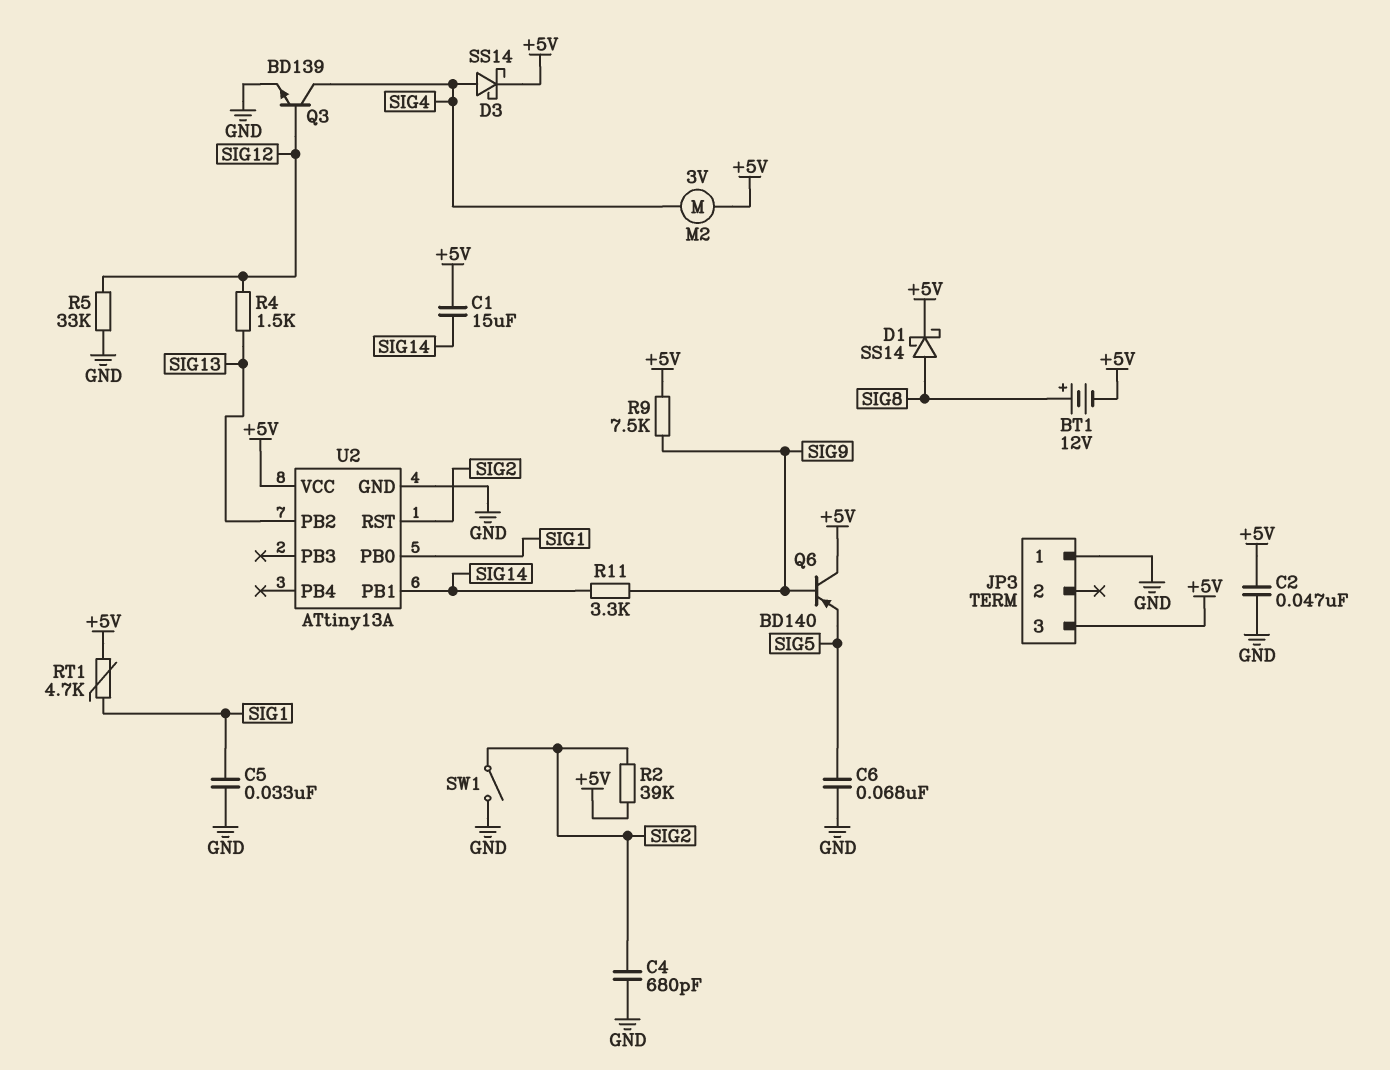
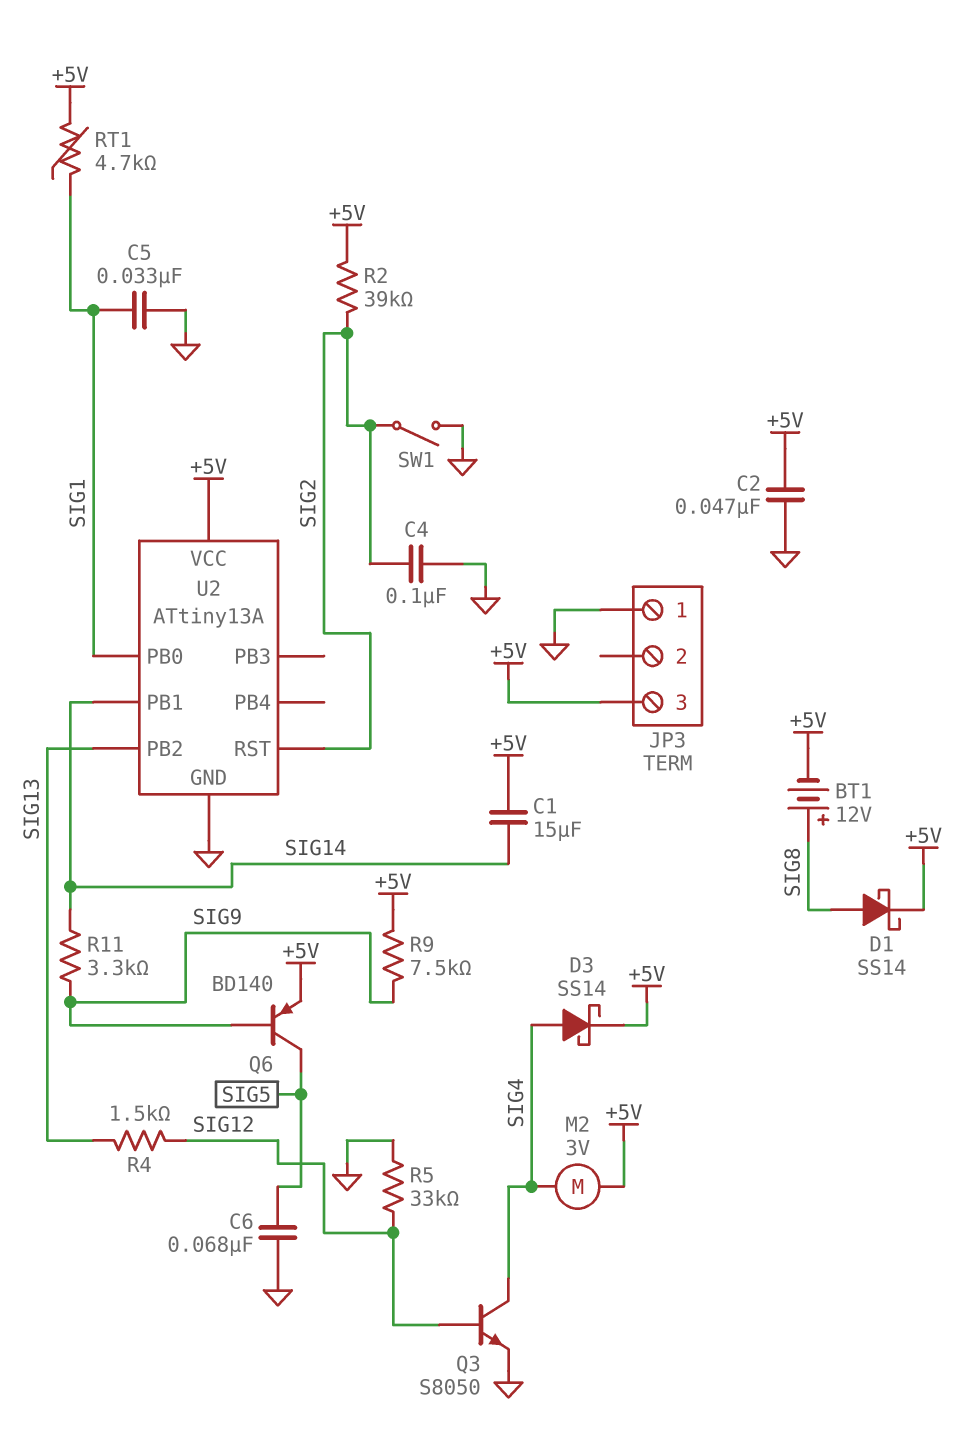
C4: 680pF (GND, SIG2) -> 100nF (GND, SIG2)
Q3: NPN BD139 (B SIG12, C SIG4, E GND) -> NPN S8050 (B SIG12, C SIG4, E GND)
Q6: PNP BD140 (B SIG9, C +5V, E SIG5) -> PNP BD140 (B SIG9, C SIG5, E +5V)

